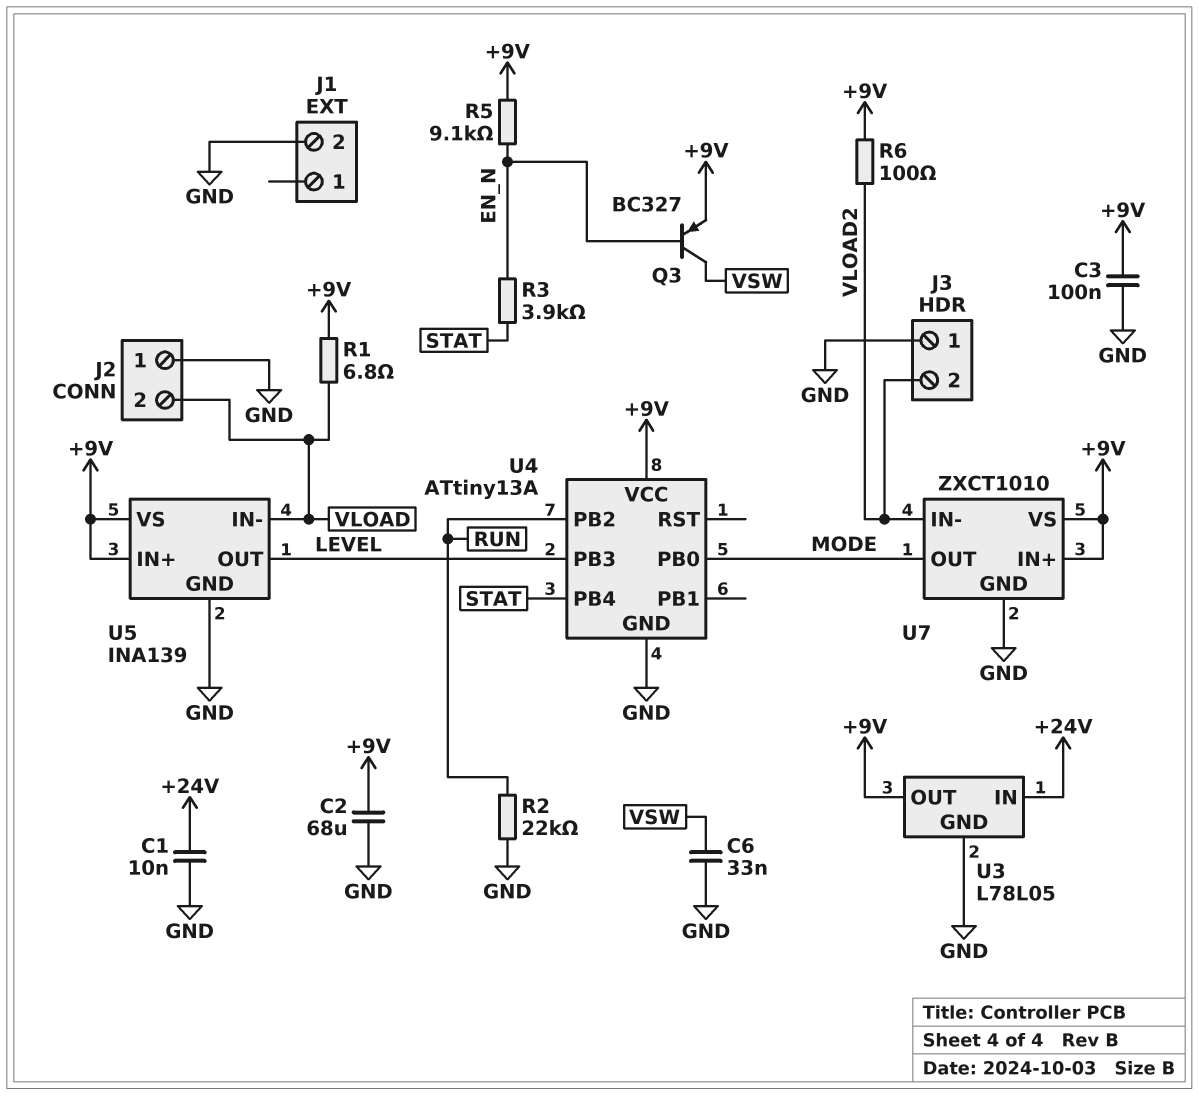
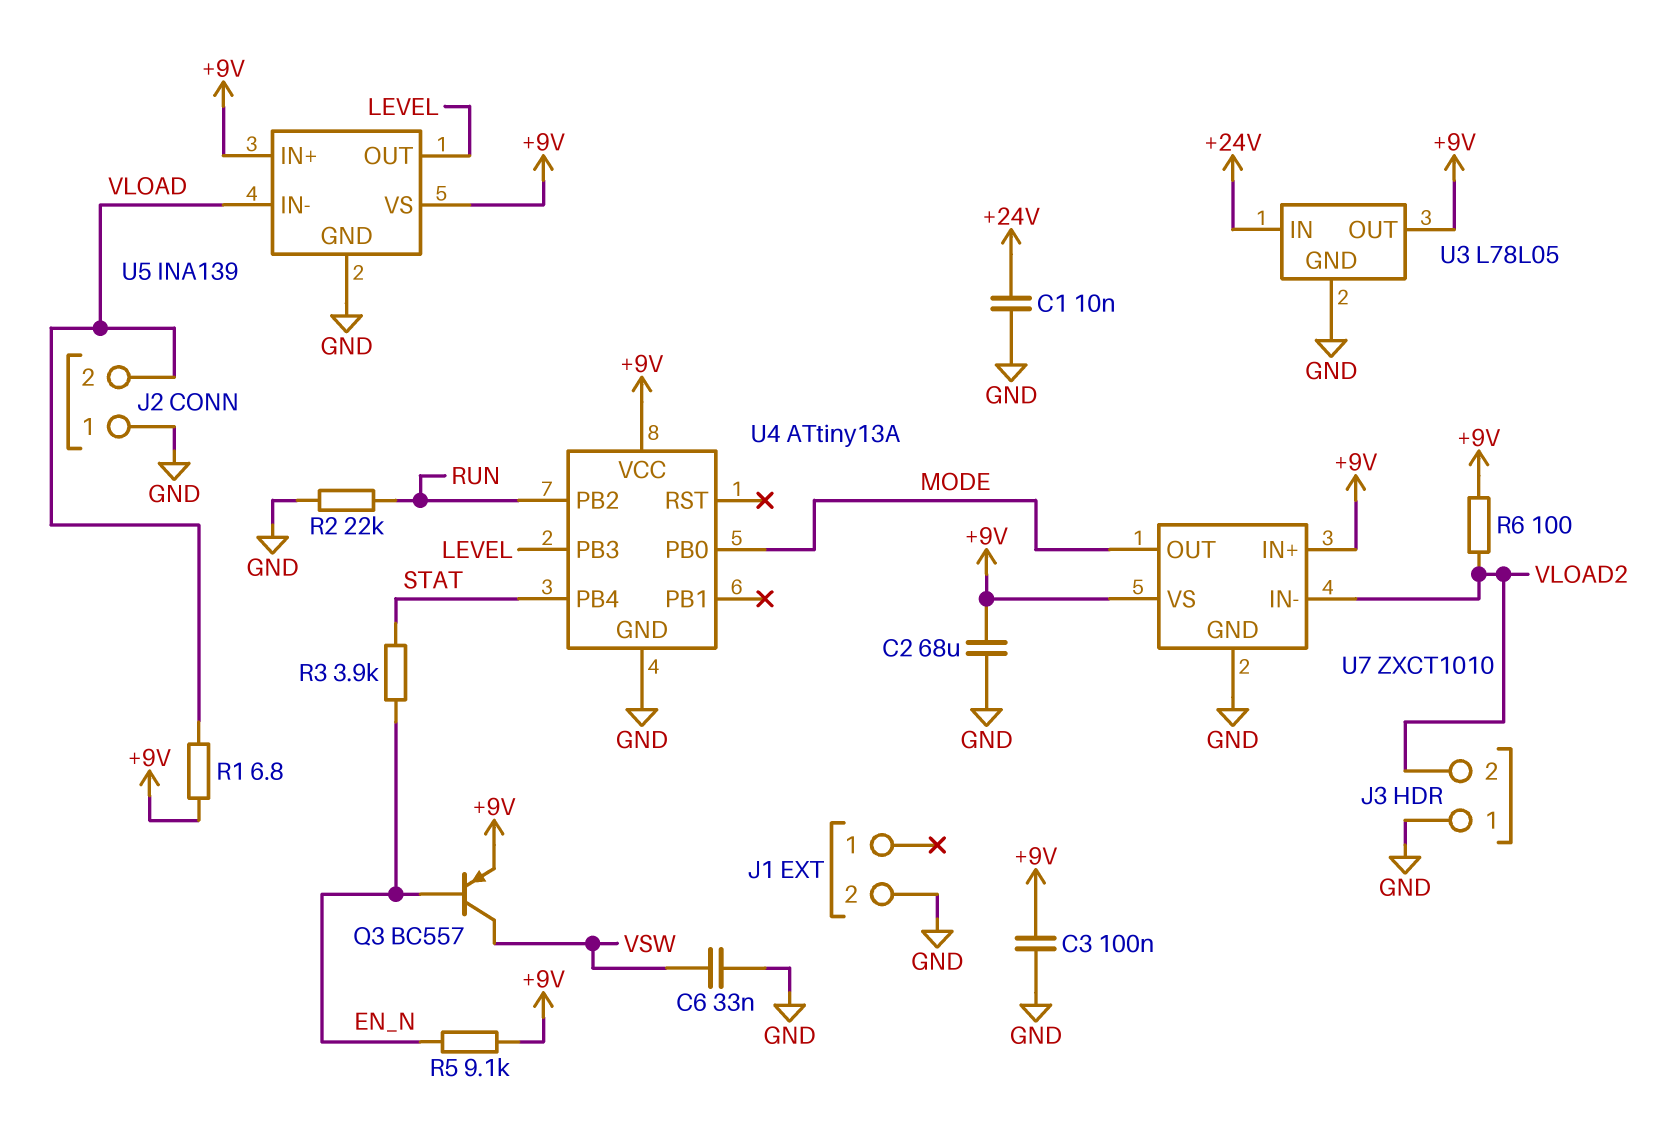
Q3: PNP BC327 (B EN_N, C VSW, E +9V) -> PNP BC557 (B EN_N, C VSW, E +9V)

